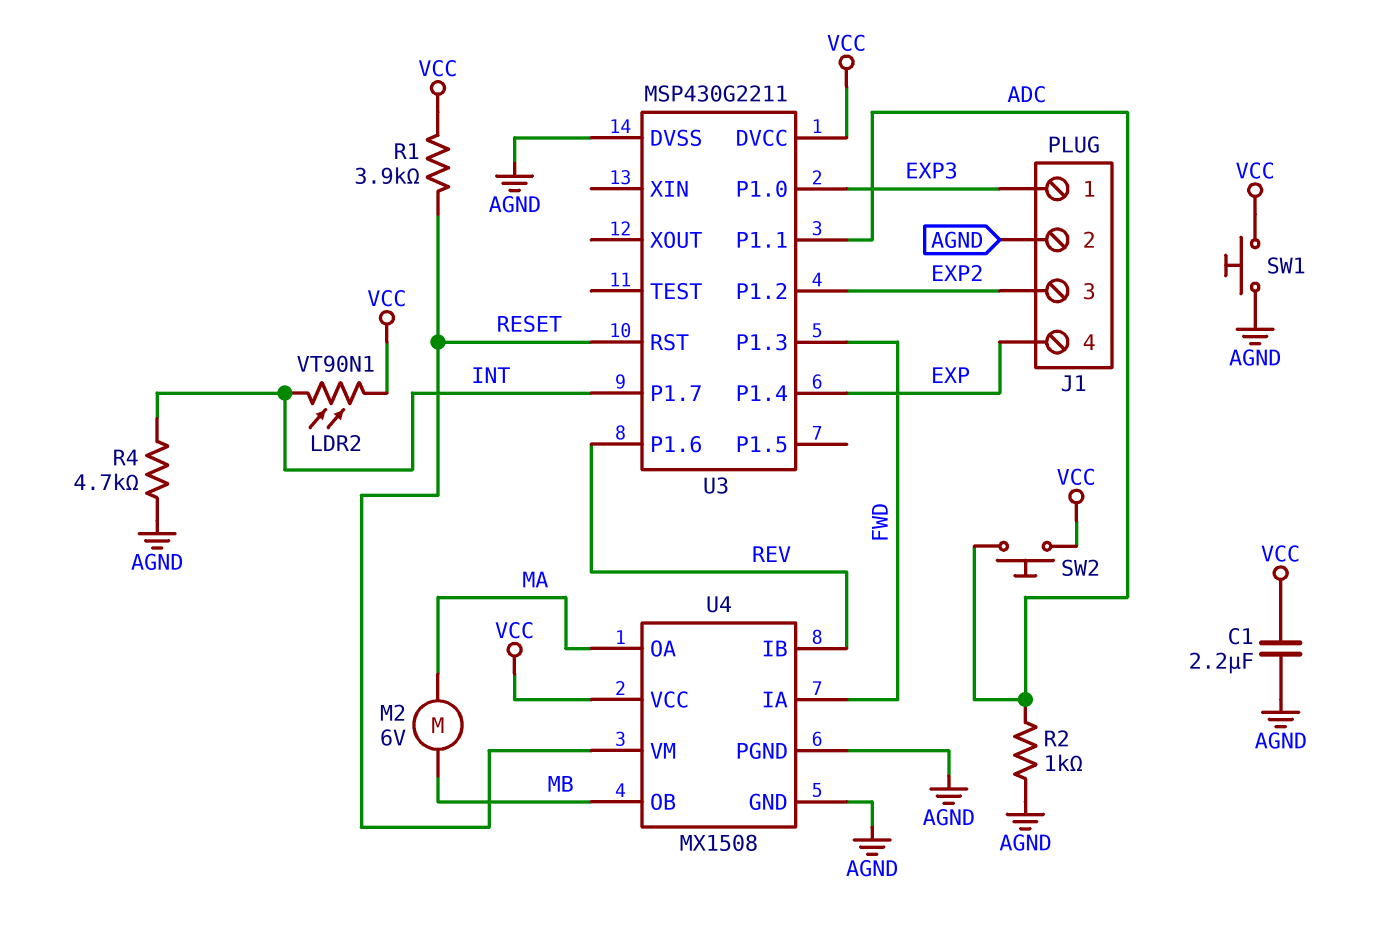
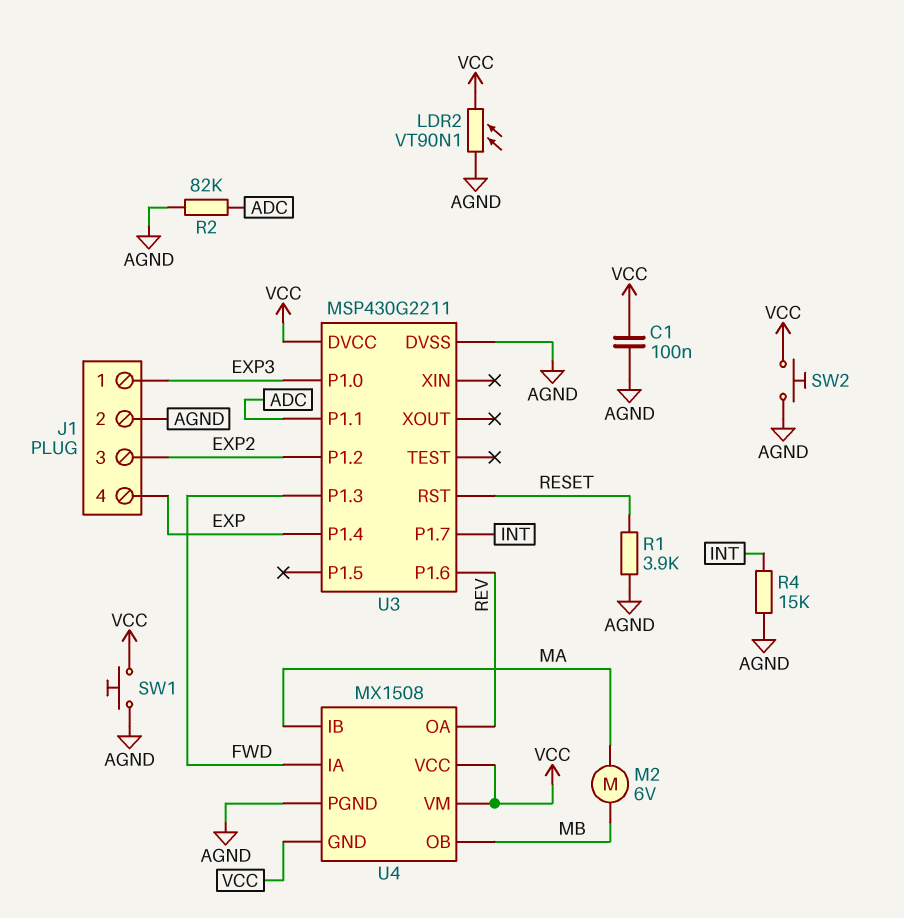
C1: 2.2uF (AGND, VCC) -> 100nF (AGND, VCC)
LDR2: VT90N1 (INT, VCC) -> VT90N1 (AGND, VCC)
R1: 3.9k (RESET, VCC) -> 3.9k (AGND, RESET)
R2: 1k (ADC, AGND) -> 82k (ADC, AGND)
R4: 4.7k (AGND, INT) -> 15k (AGND, INT)
SW2: button (ADC, VCC) -> button (AGND, VCC)
U4 pin GND: AGND -> VCC
U4 pin IB: REV -> MA
U4 pin OA: MA -> REV
U4 pin VM: RESET -> VCC

